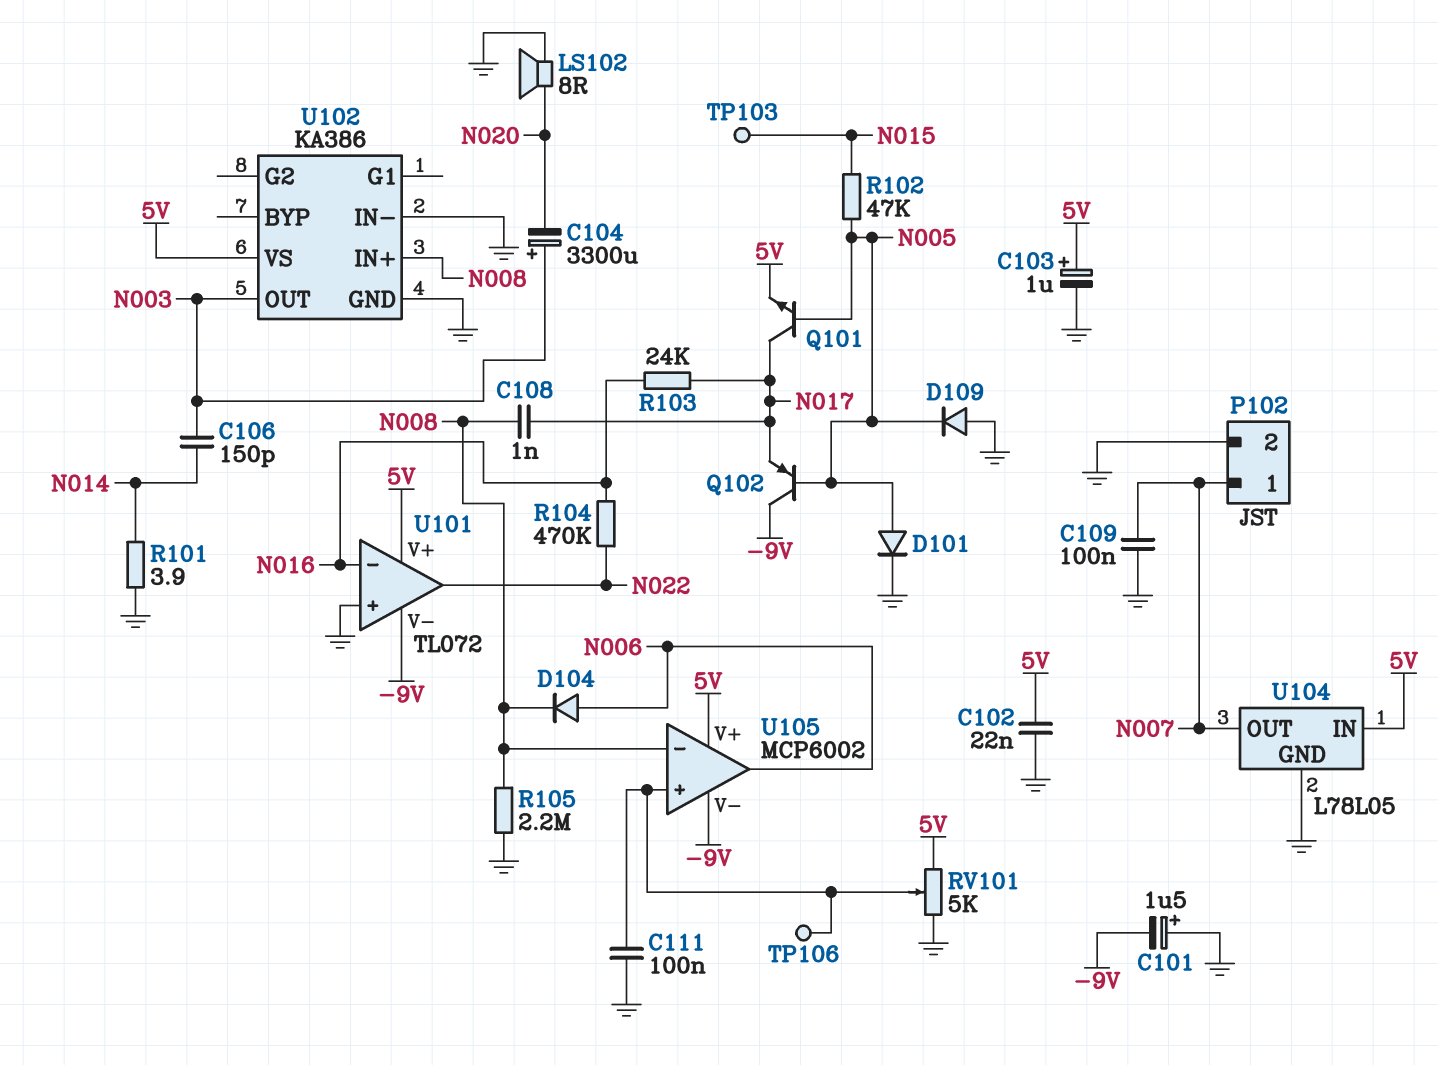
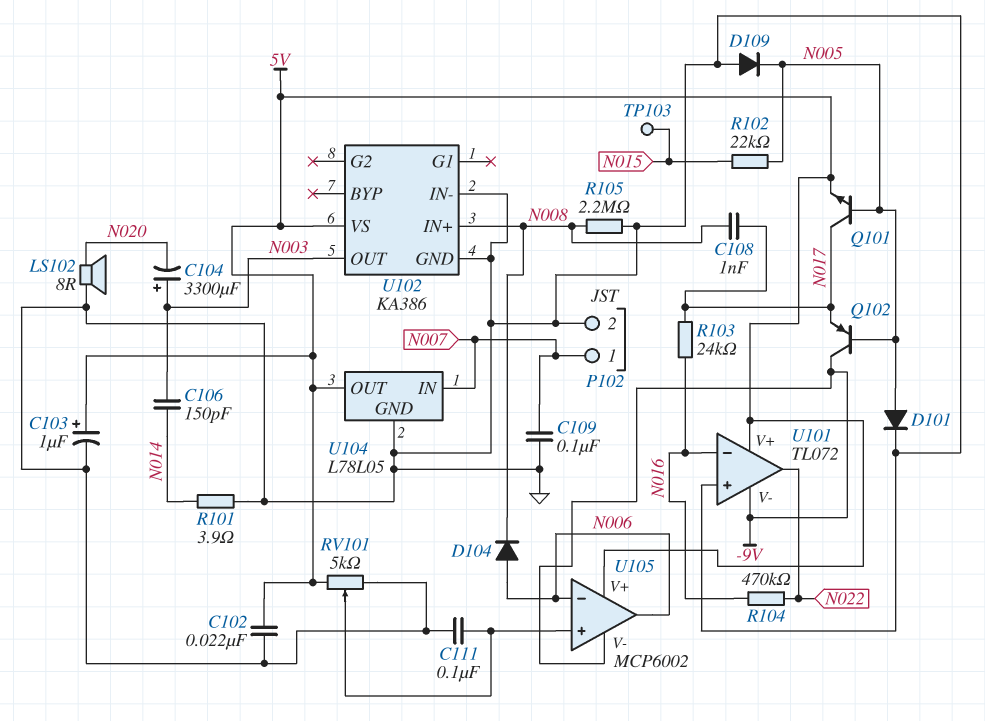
C101: 1.5uF (plus GND, minus -9V) -> none
R102: 47k (N005, N015) -> 22k (N005, N015)
TP106: test point (U105/in+) -> none
U104 pin IN: 5V -> N007
U104 pin OUT: N007 -> 5V
U105 pin in-: N008 -> N006

